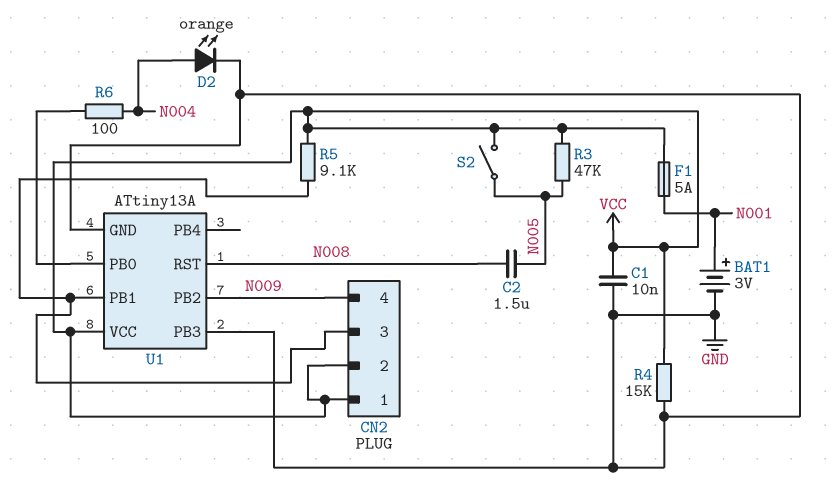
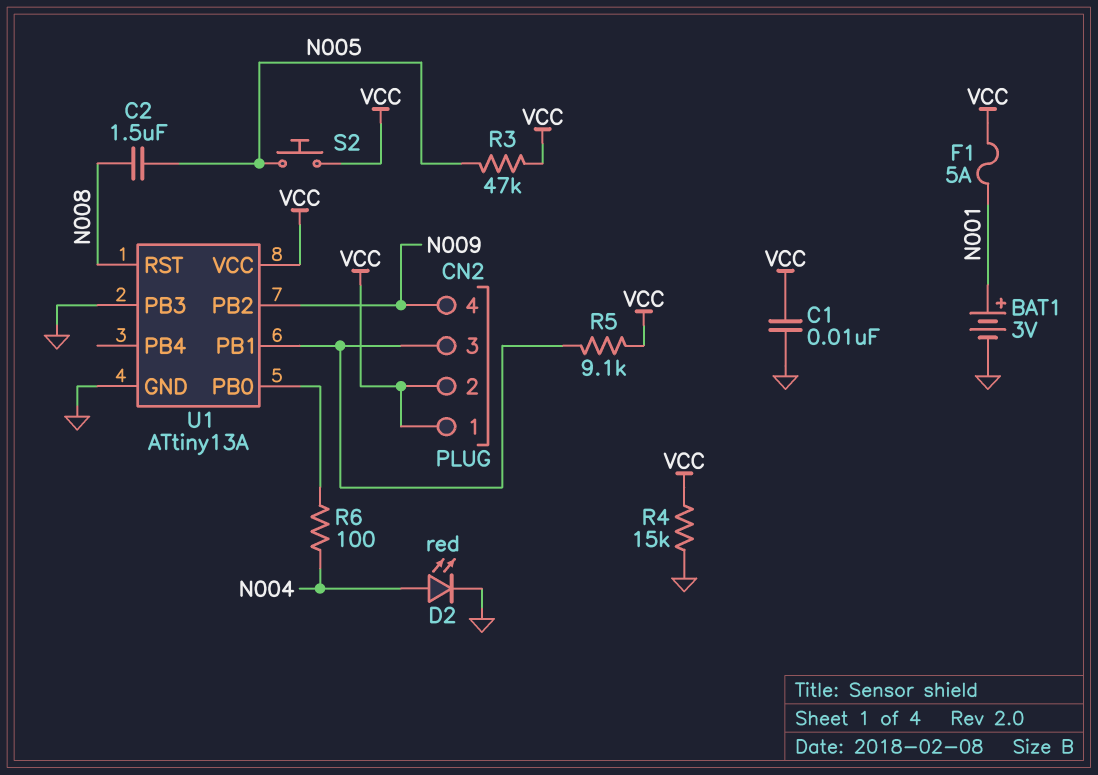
D2: LED orange (A N004, K GND) -> LED red (A N004, K GND)
S2: switch (N005, VCC) -> button (N005, VCC)

